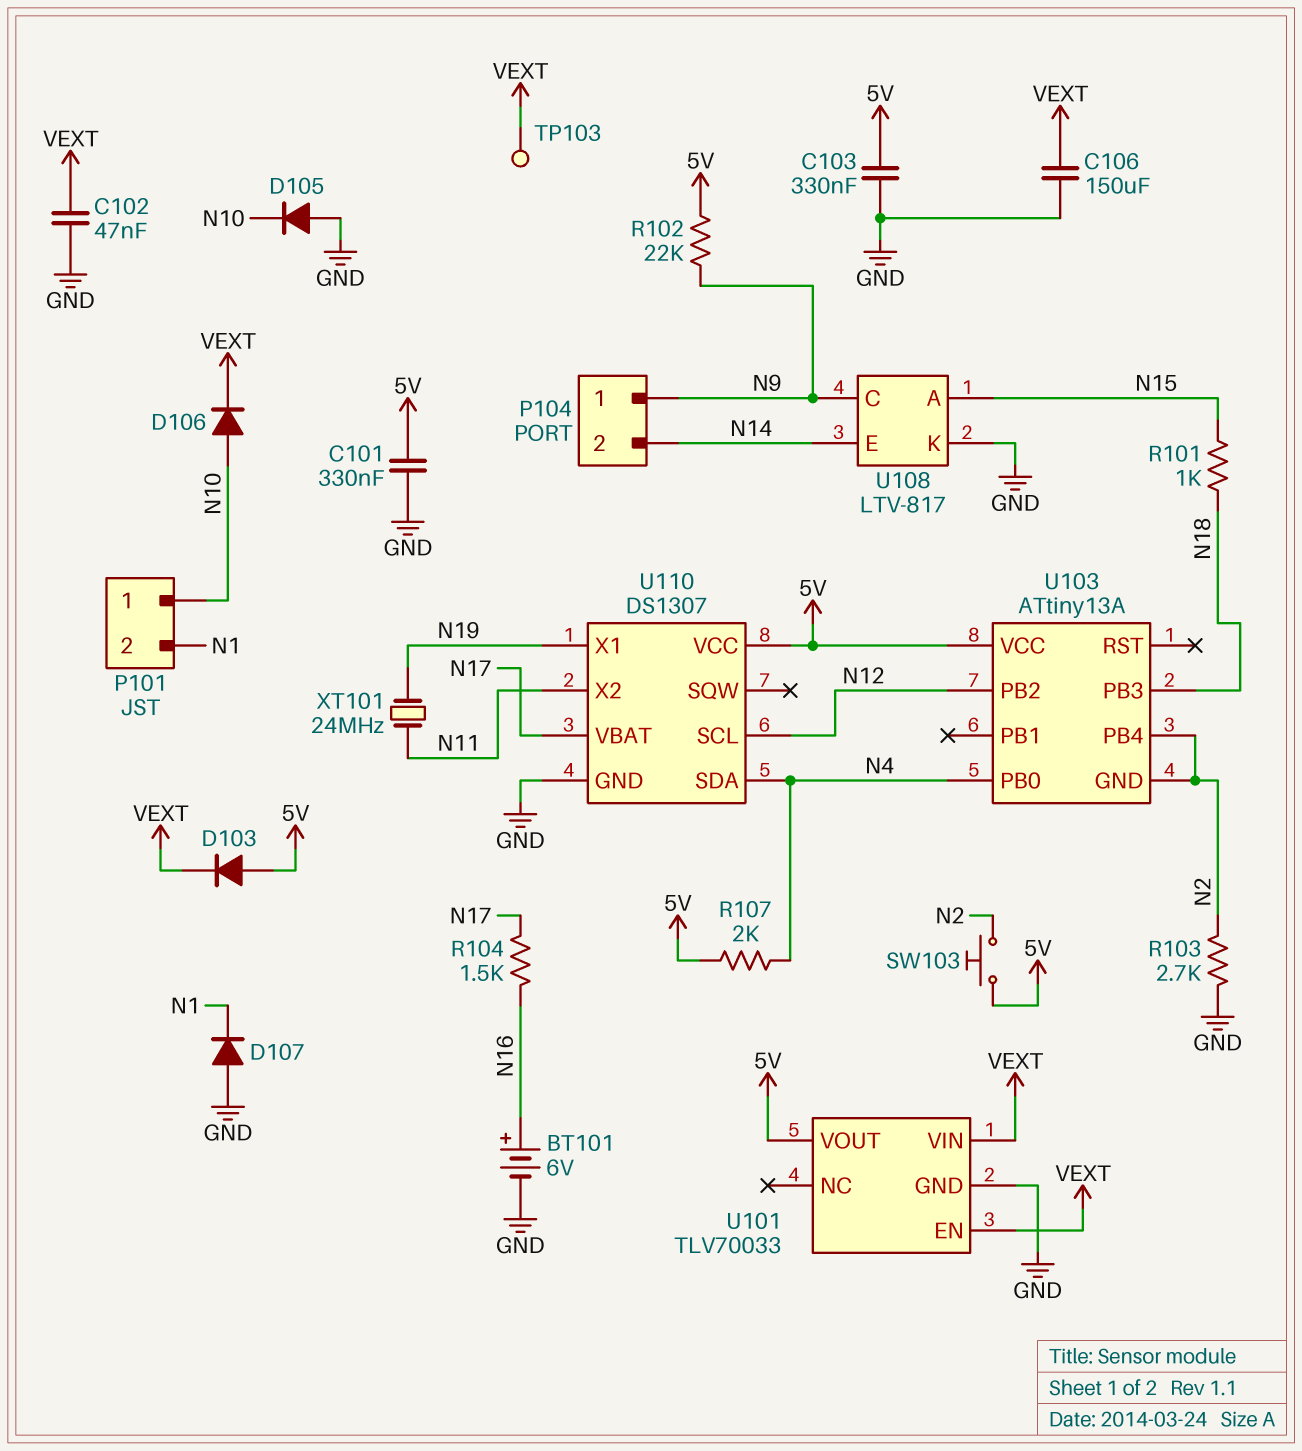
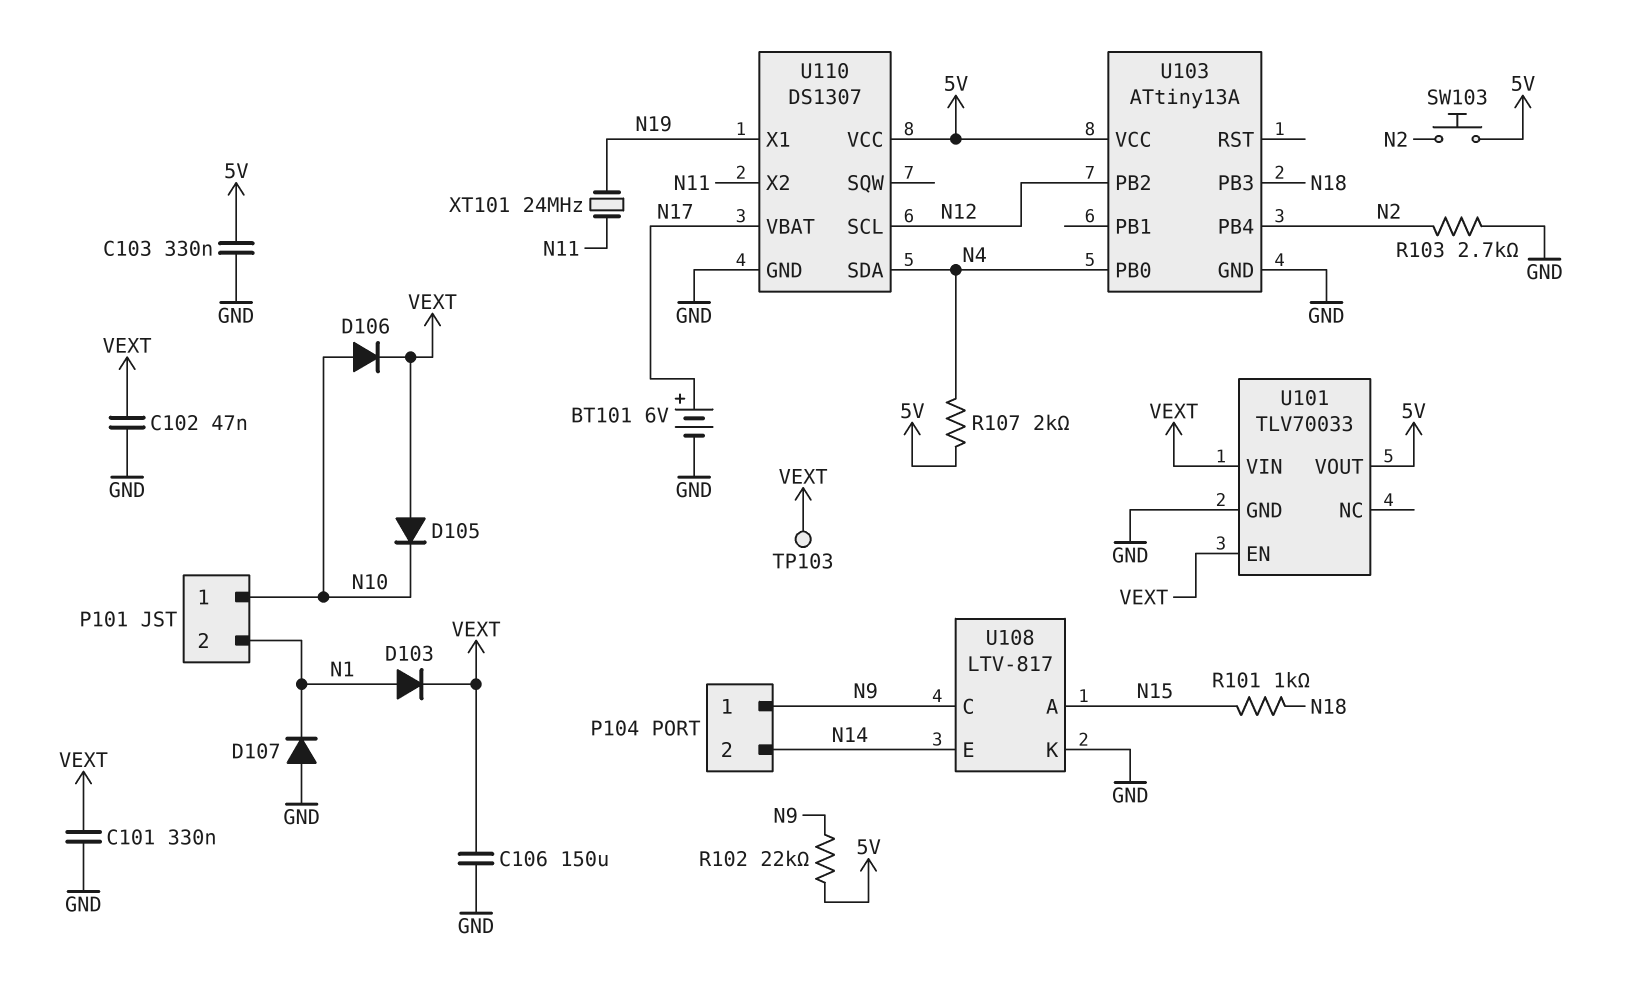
BT101: 6V (plus N16, minus GND) -> 6V (plus N17, minus GND)
C101: 330nF (5V, GND) -> 330nF (GND, VEXT)
D103: diode (A 5V, K VEXT) -> diode (A N1, K VEXT)
D105: diode (A GND, K N10) -> diode (A VEXT, K N10)
R104: 1.5k (N16, N17) -> none
U103 pin GND: N2 -> GND

